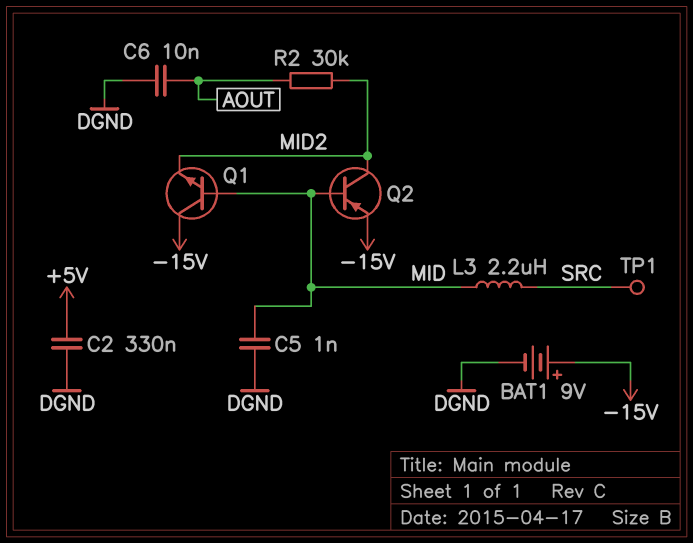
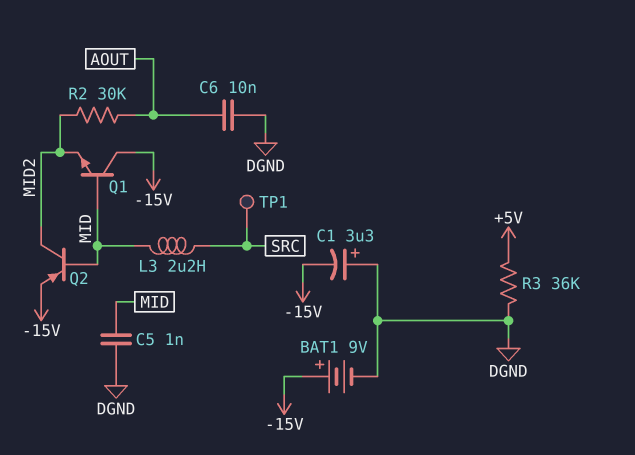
C1: none -> 3.3uF (plus DGND, minus -15V)
C2: 330nF (+5V, DGND) -> none
R3: none -> 36k (+5V, DGND)

